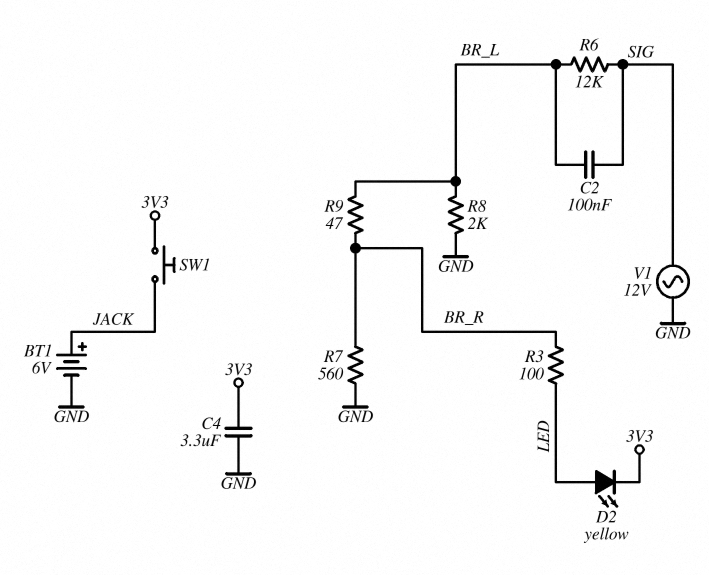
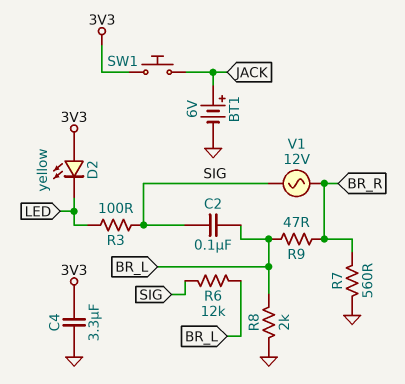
D2: LED yellow (A LED, K 3V3) -> LED yellow (A 3V3, K LED)
R3: 100 (BR_R, LED) -> 100 (LED, SIG)
V1: AC 12V (GND, SIG) -> AC 12V (BR_R, SIG)

